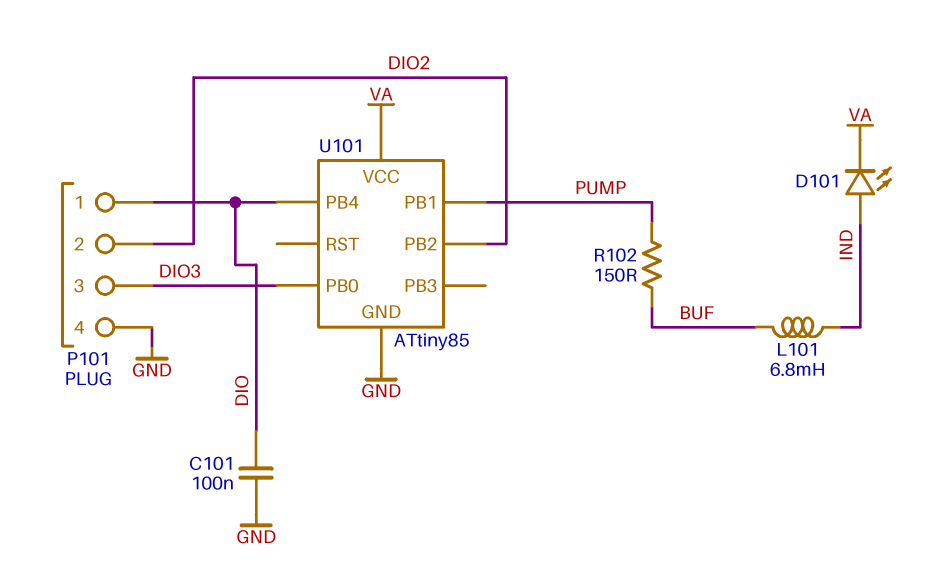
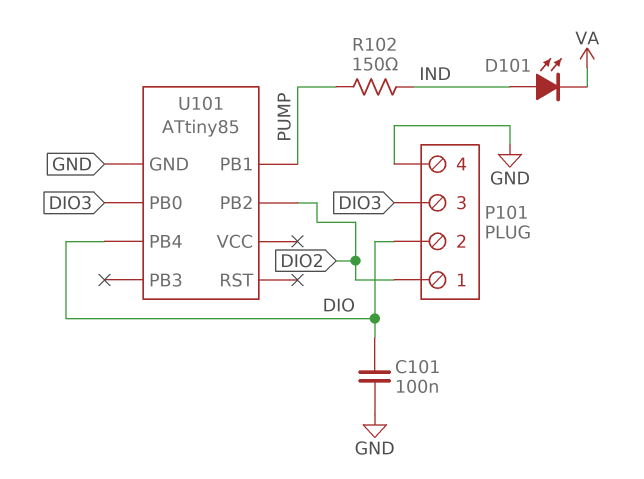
L101: 6.8mH (BUF, IND) -> none
P101 pin 1: DIO -> DIO2
P101 pin 2: DIO2 -> DIO
R102: 150 (BUF, PUMP) -> 150 (IND, PUMP)
U101 pin VCC: VA -> none

